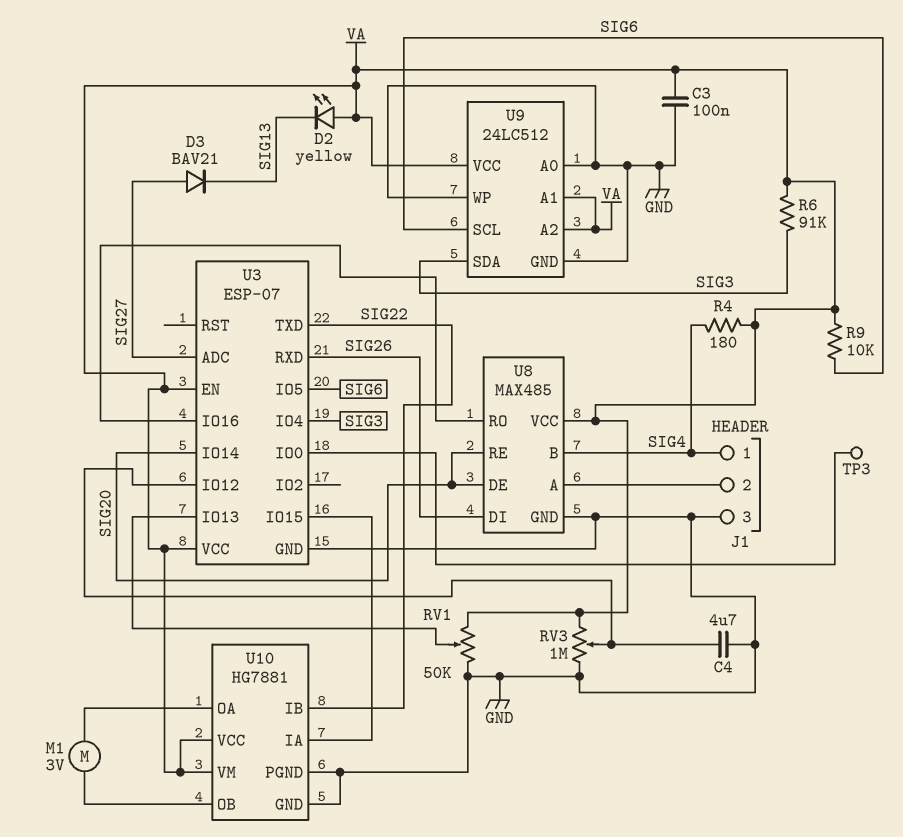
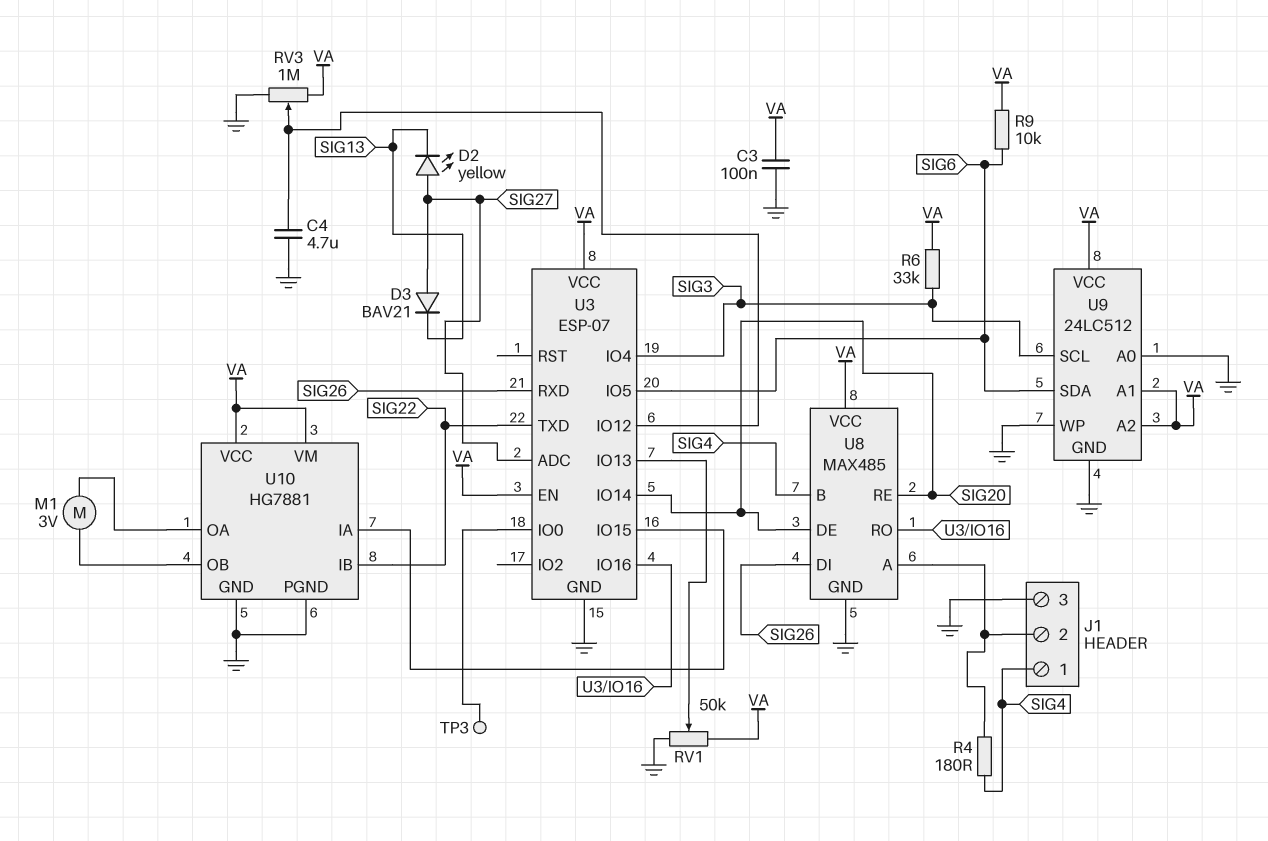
D2: LED yellow (A VA, K SIG13) -> LED yellow (A SIG27, K SIG13)
R4: 180 (SIG4, VA) -> 180 (J1/2, SIG4)
R6: 91k (SIG3, VA) -> 33k (SIG3, VA)
U9 pin SCL: SIG6 -> SIG3
U9 pin SDA: SIG3 -> SIG6

